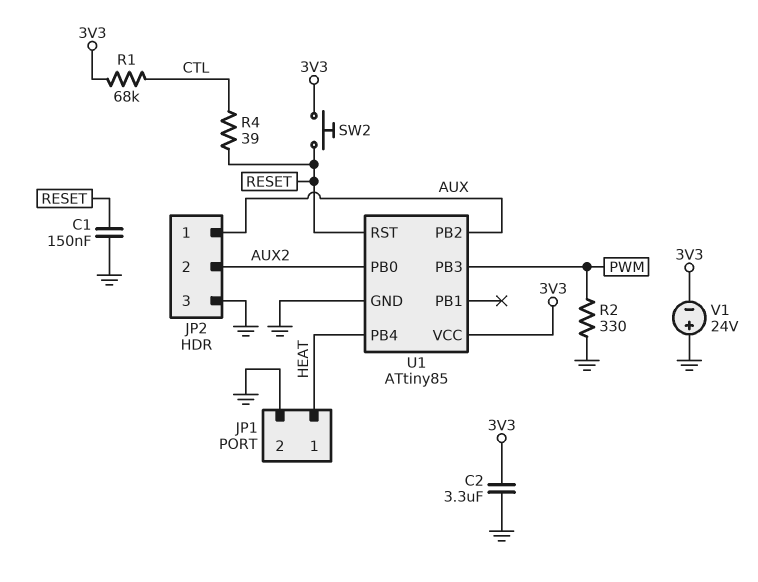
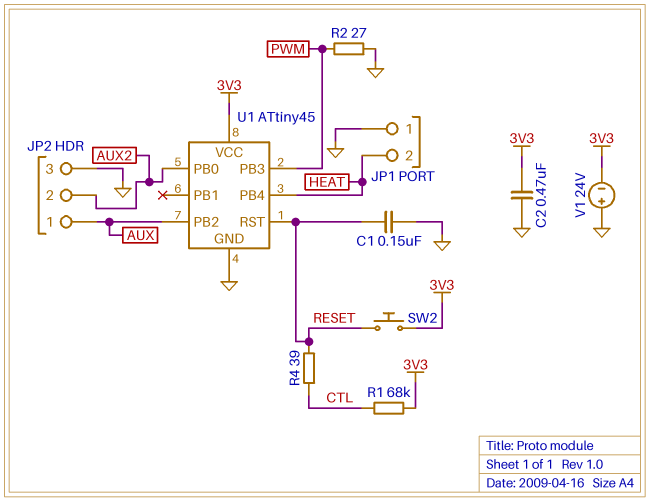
C2: 3.3uF (3V3, GND) -> 470nF (3V3, GND)
JP1 pin 1: HEAT -> GND
JP1 pin 2: GND -> HEAT
R2: 330 (GND, PWM) -> 27 (GND, PWM)
U1: ATtiny85 -> ATtiny45

